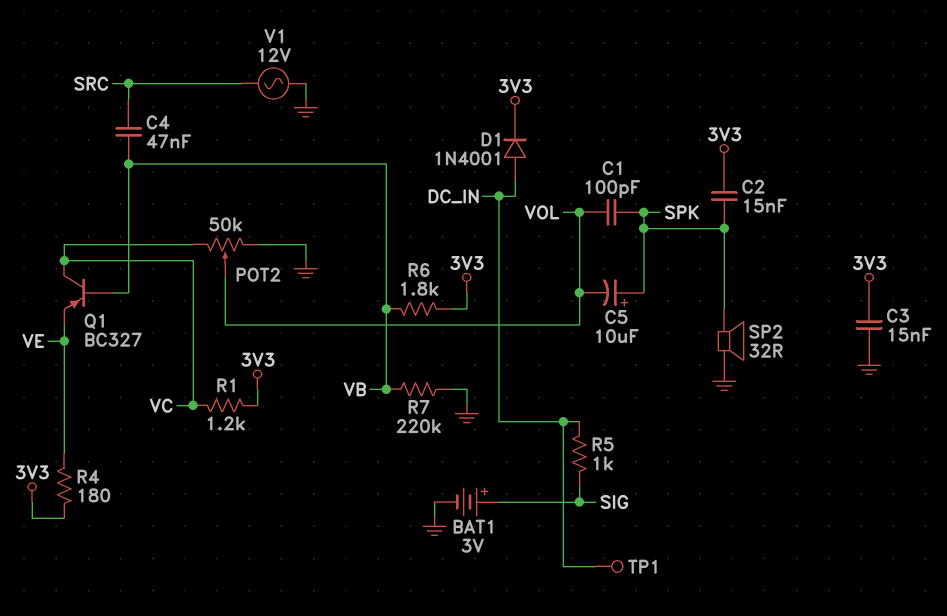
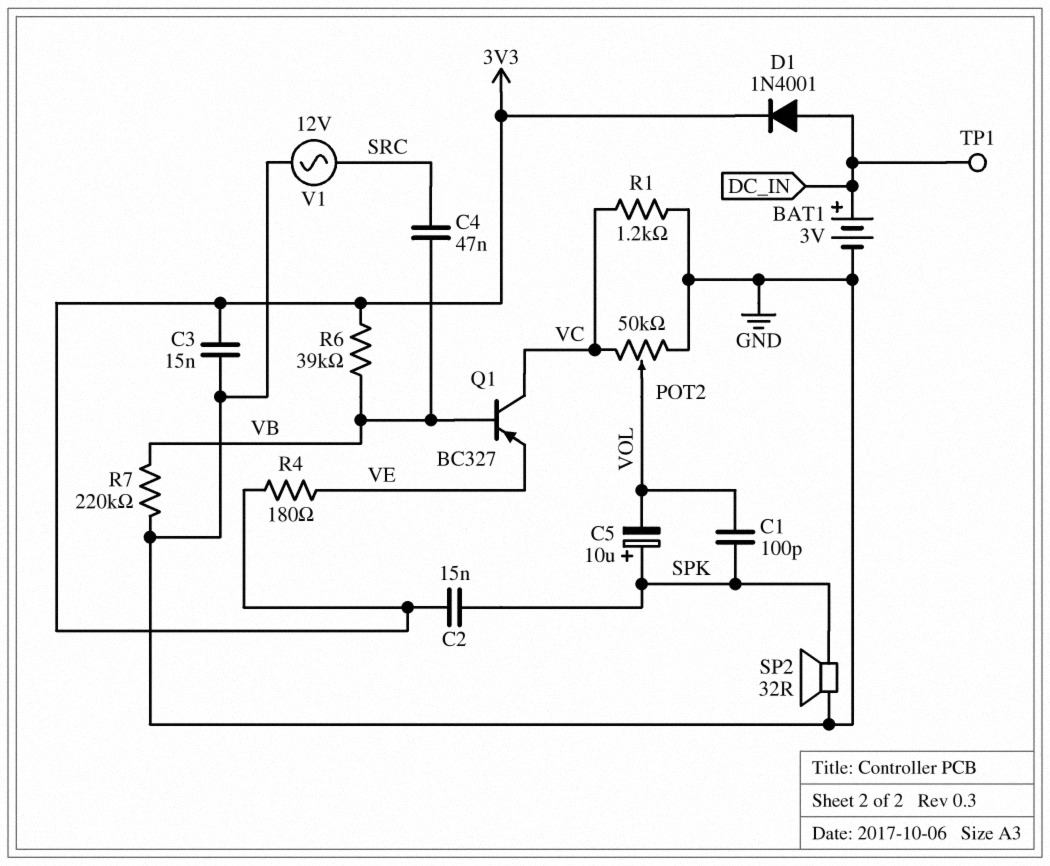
BAT1: 3V (plus SIG, minus GND) -> 3V (plus DC_IN, minus GND)
R1: 1.2k (3V3, VC) -> 1.2k (GND, VC)
R5: 1k (DC_IN, SIG) -> none
R6: 1.8k (3V3, VB) -> 39k (3V3, VB)

